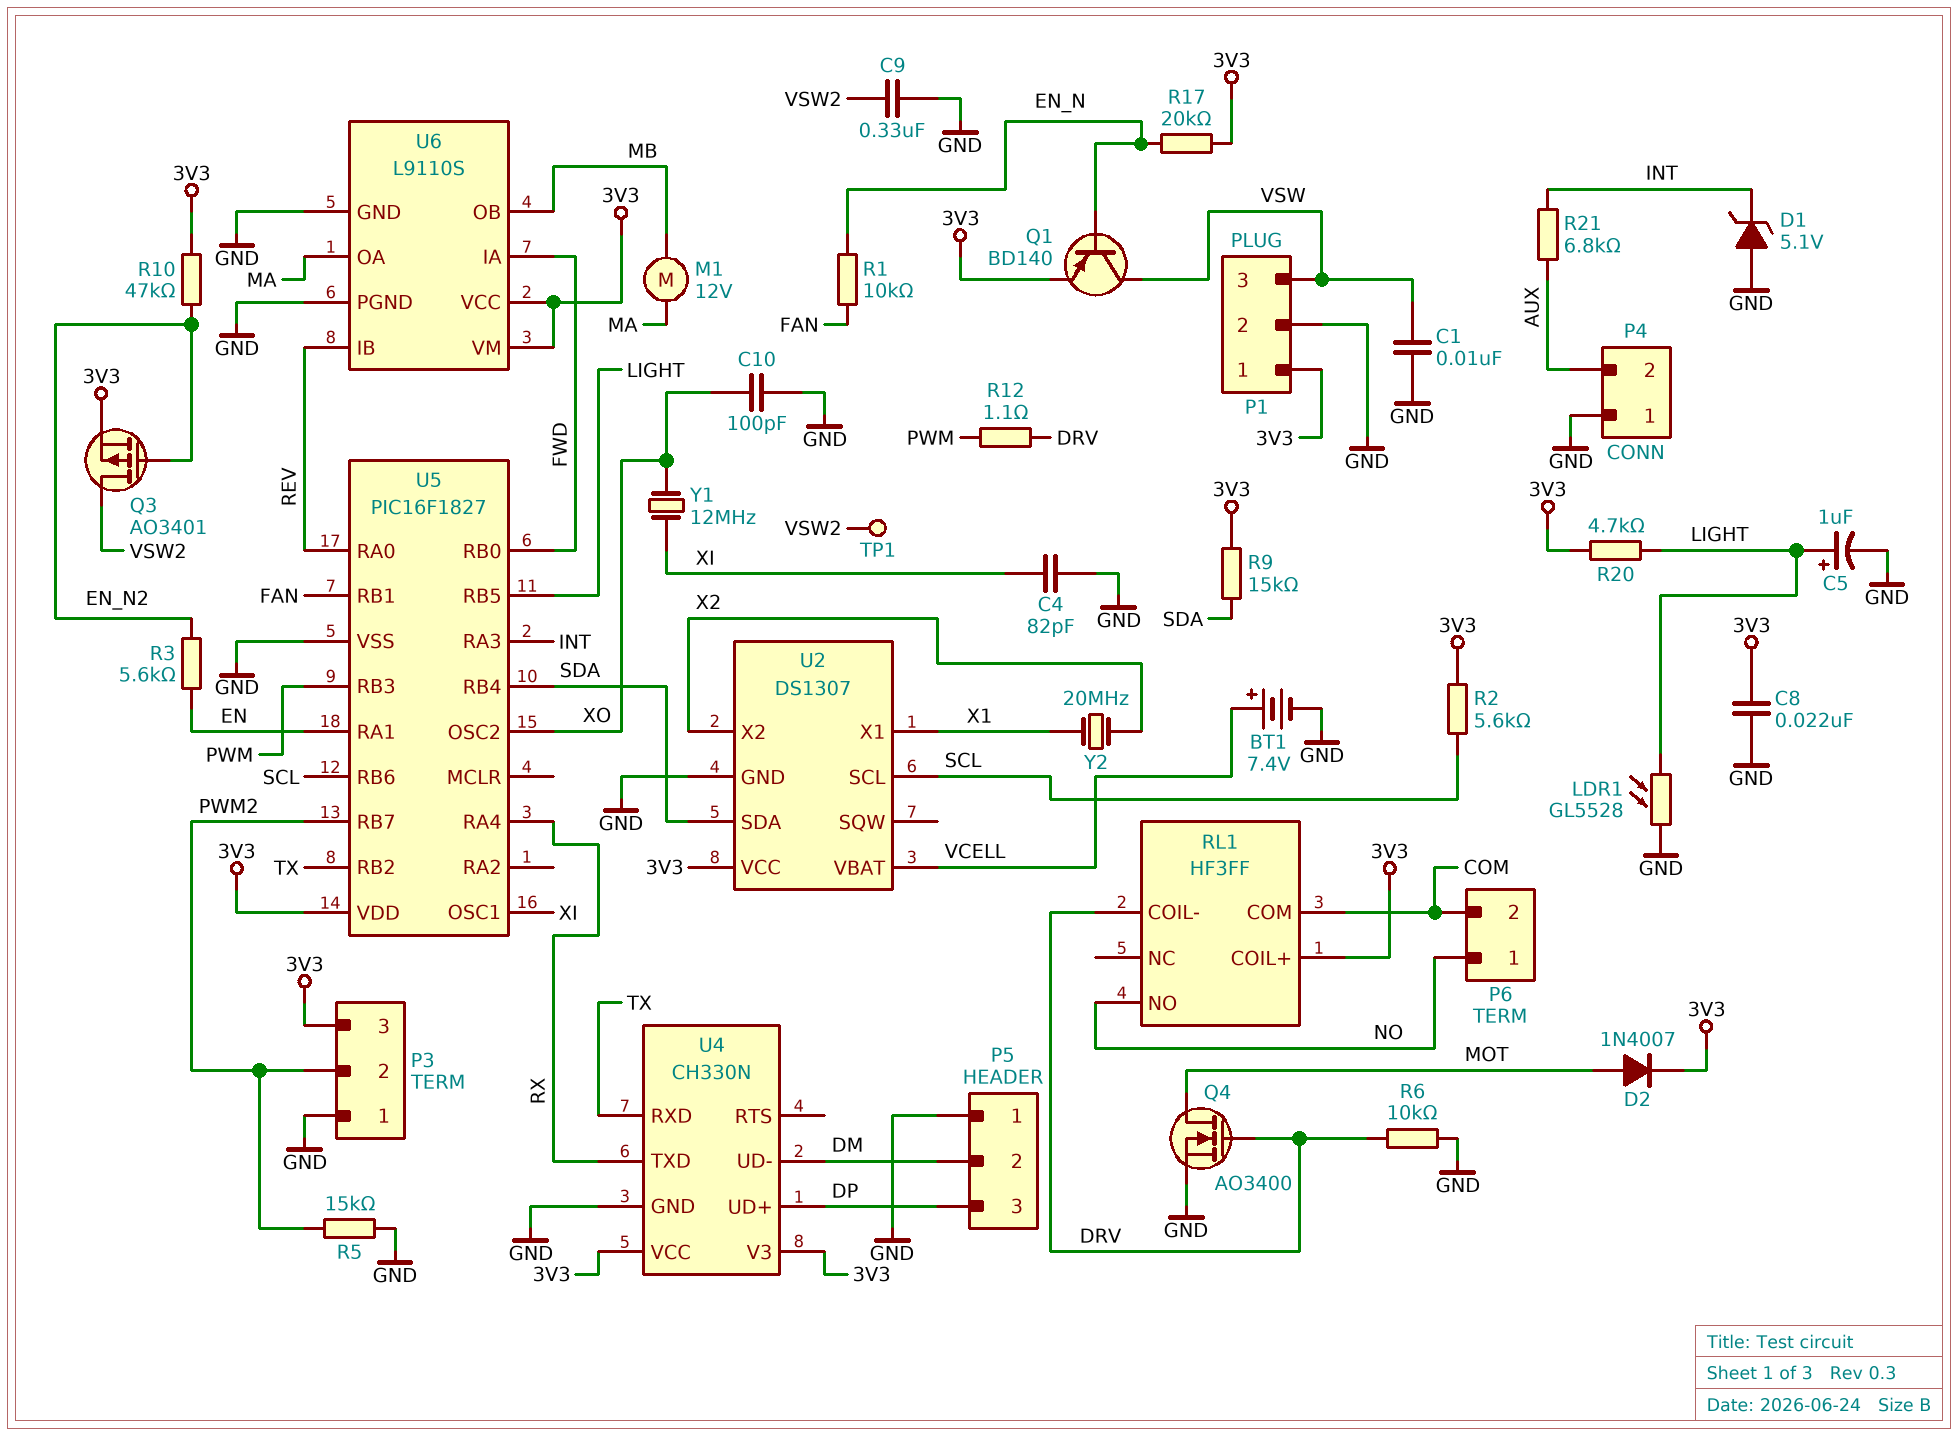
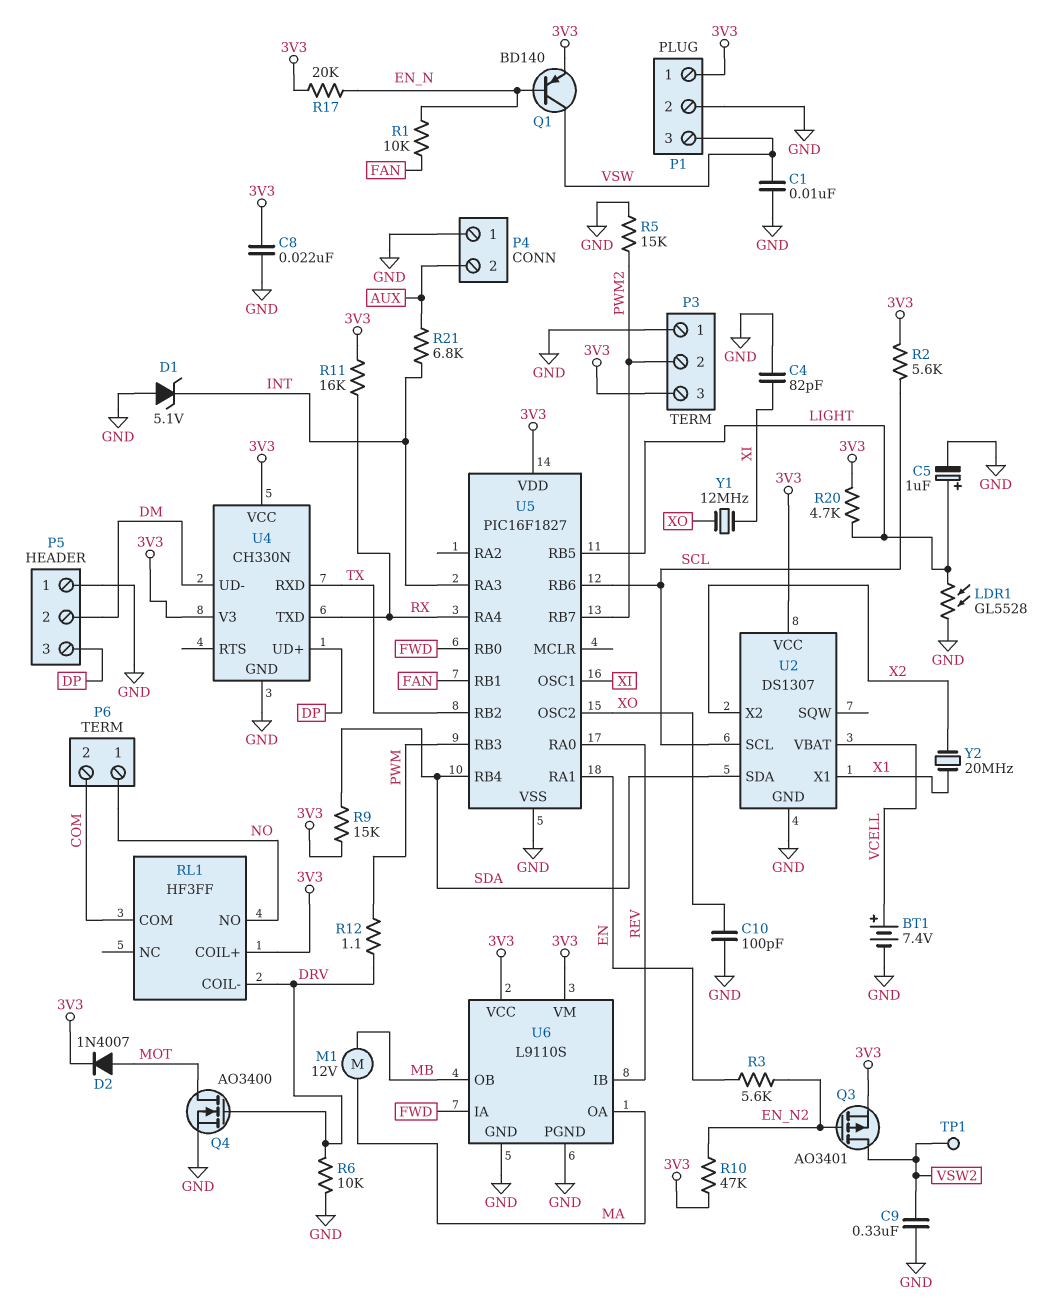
R11: none -> 16k (3V3, RX)

